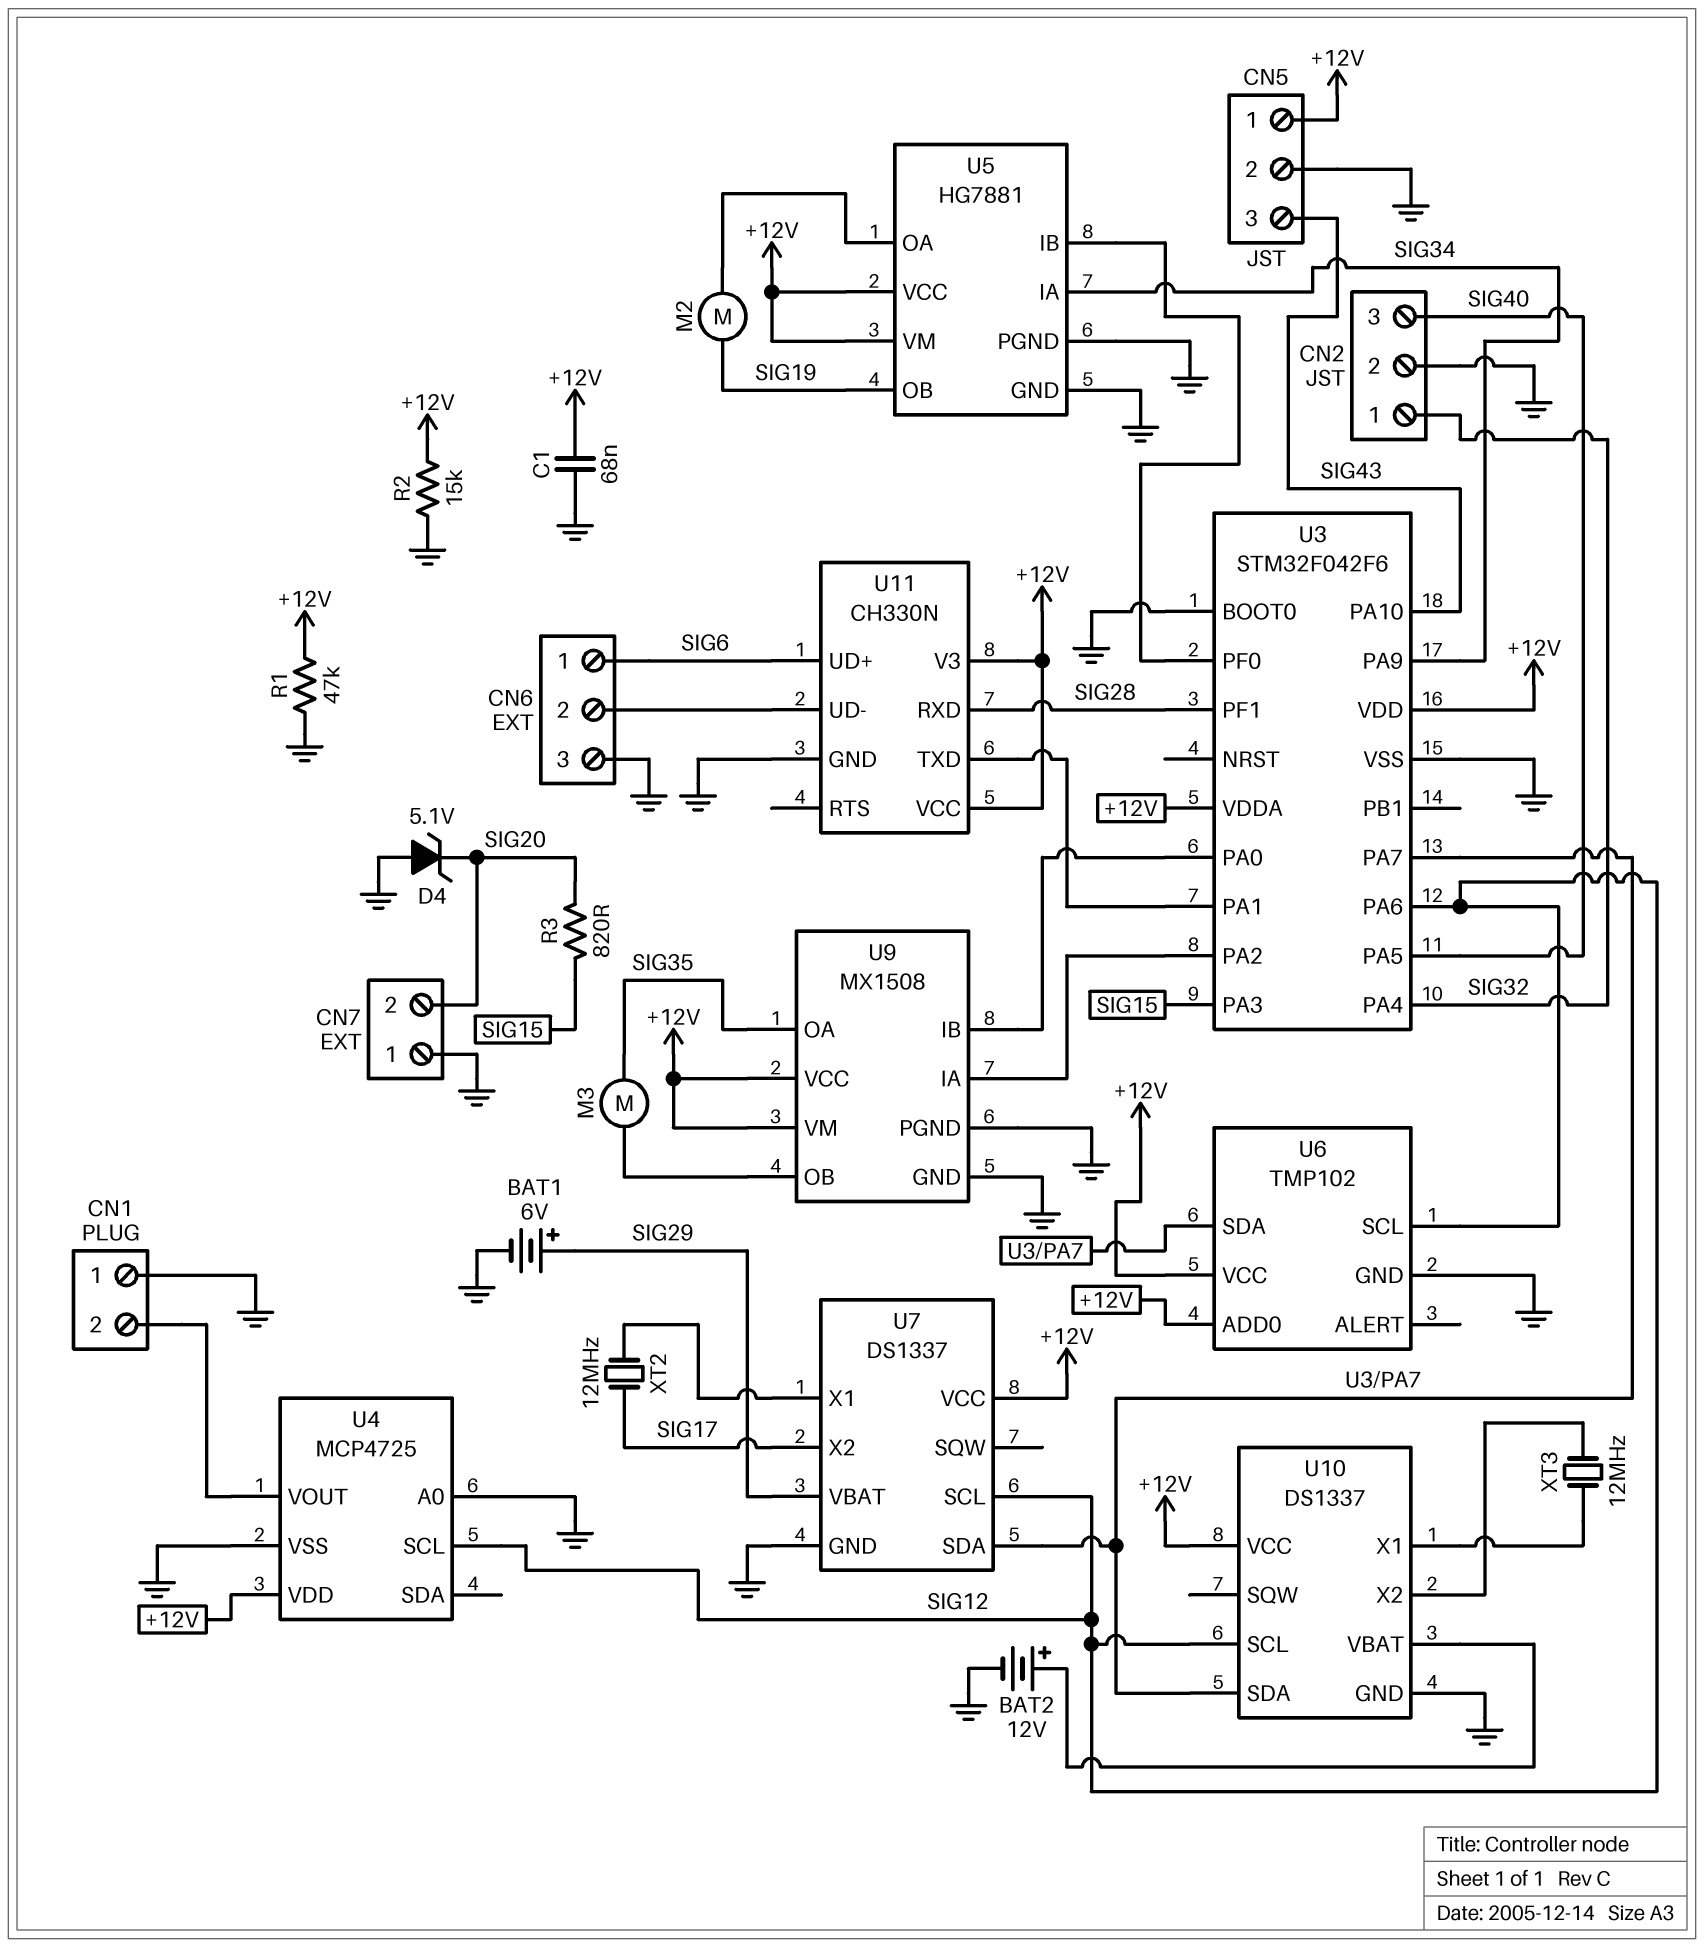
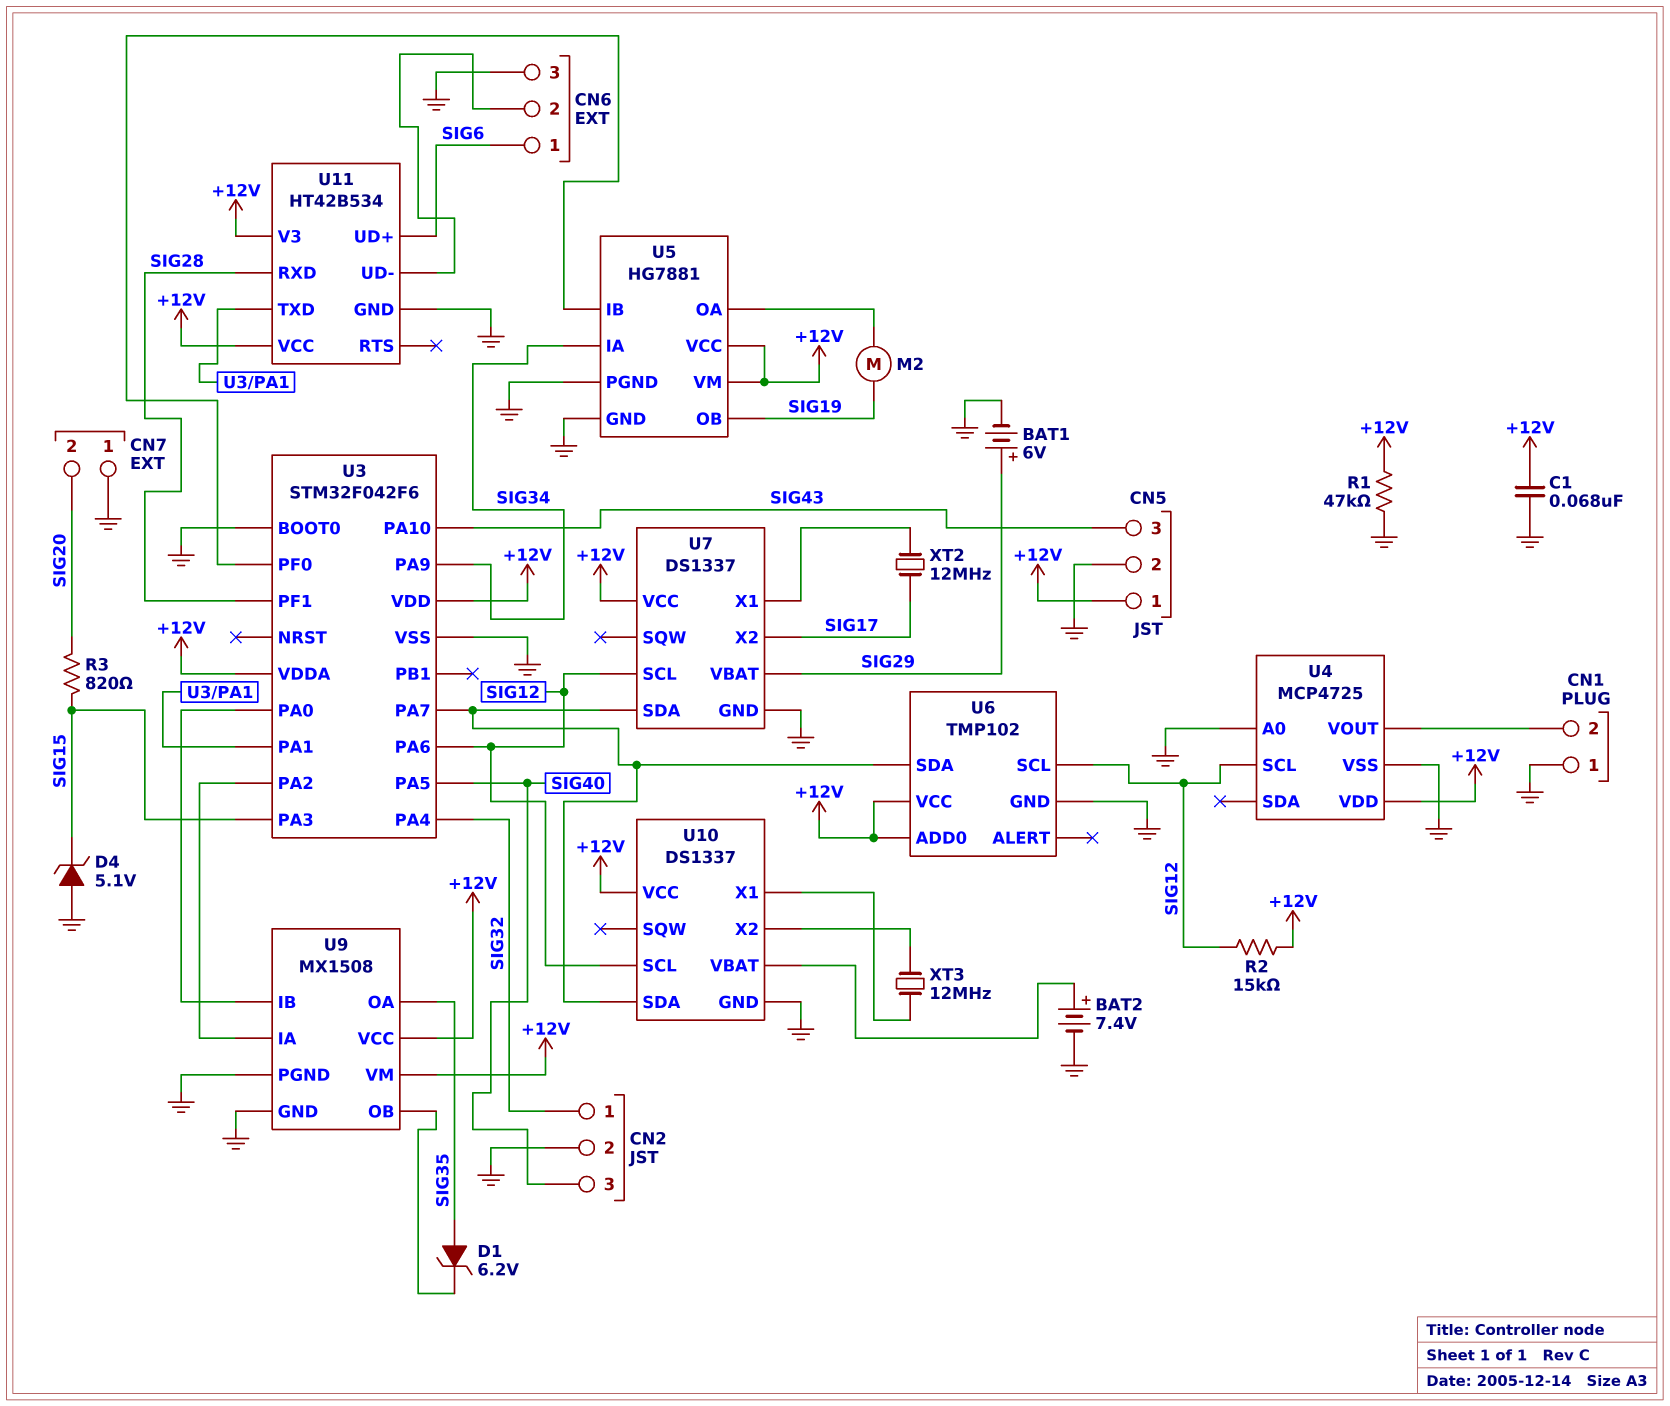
BAT2: 12V (plus U10/VBAT, minus GND) -> 7.4V (plus U10/VBAT, minus GND)
D1: none -> zener 6.2V (A SIG35, K U9/OB)
D4: zener 5.1V (A GND, K SIG20) -> zener 5.1V (A GND, K SIG15)
M3: motor (SIG35, U9/OB) -> none
R2: 15k (+12V, GND) -> 15k (+12V, SIG12)
U11: CH330N -> HT42B534

